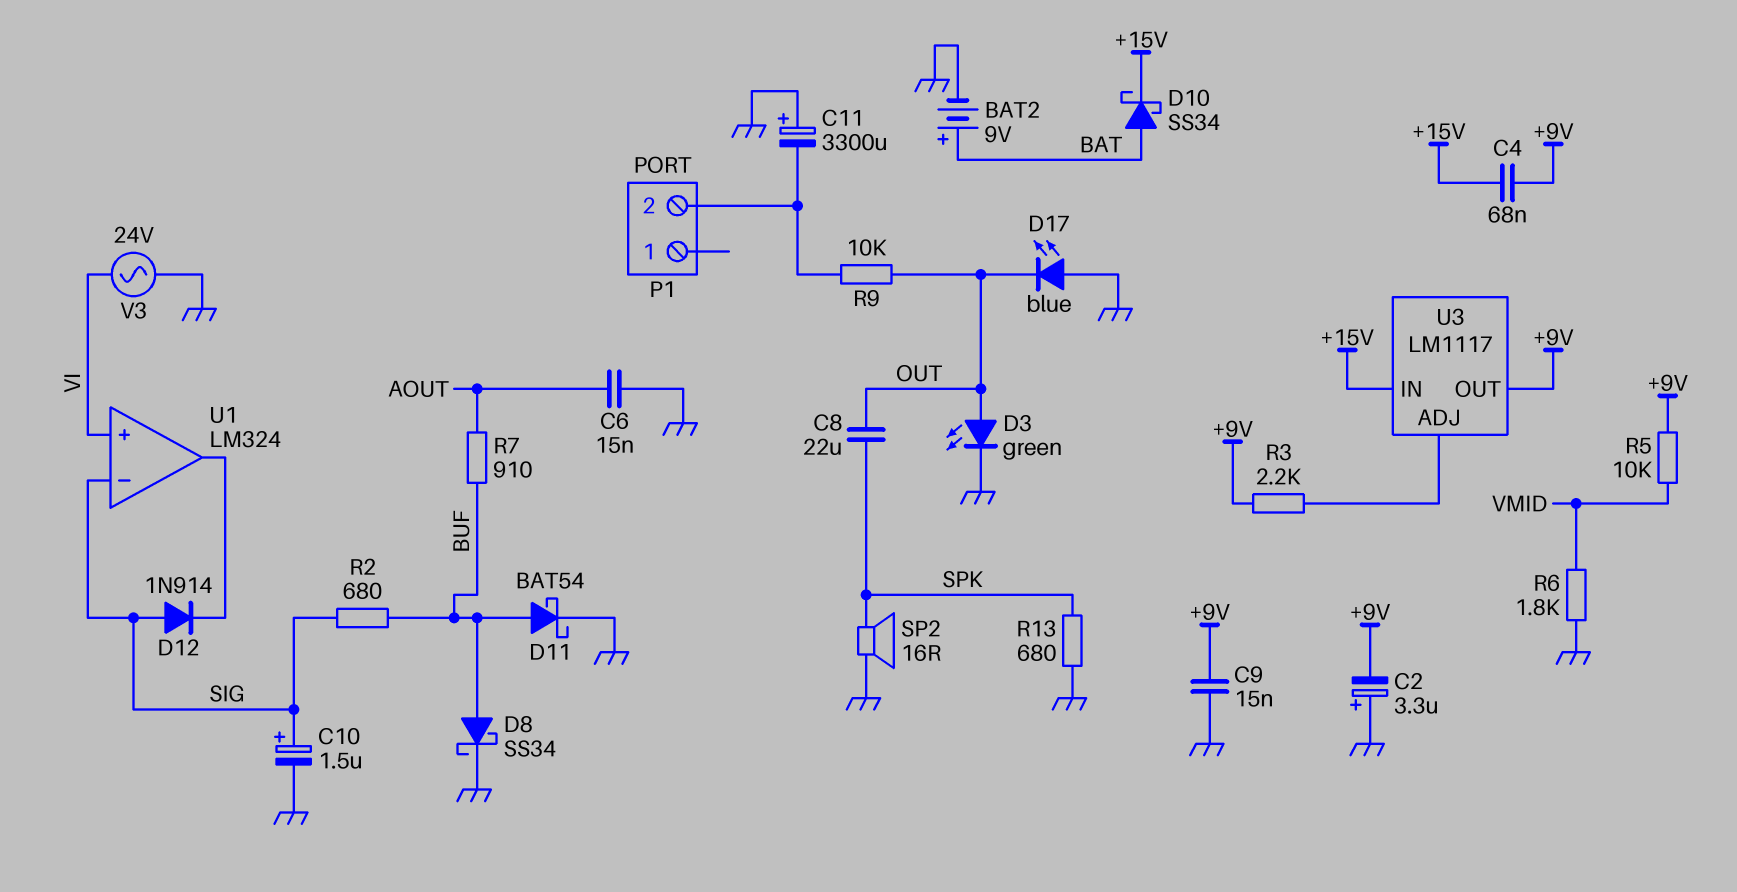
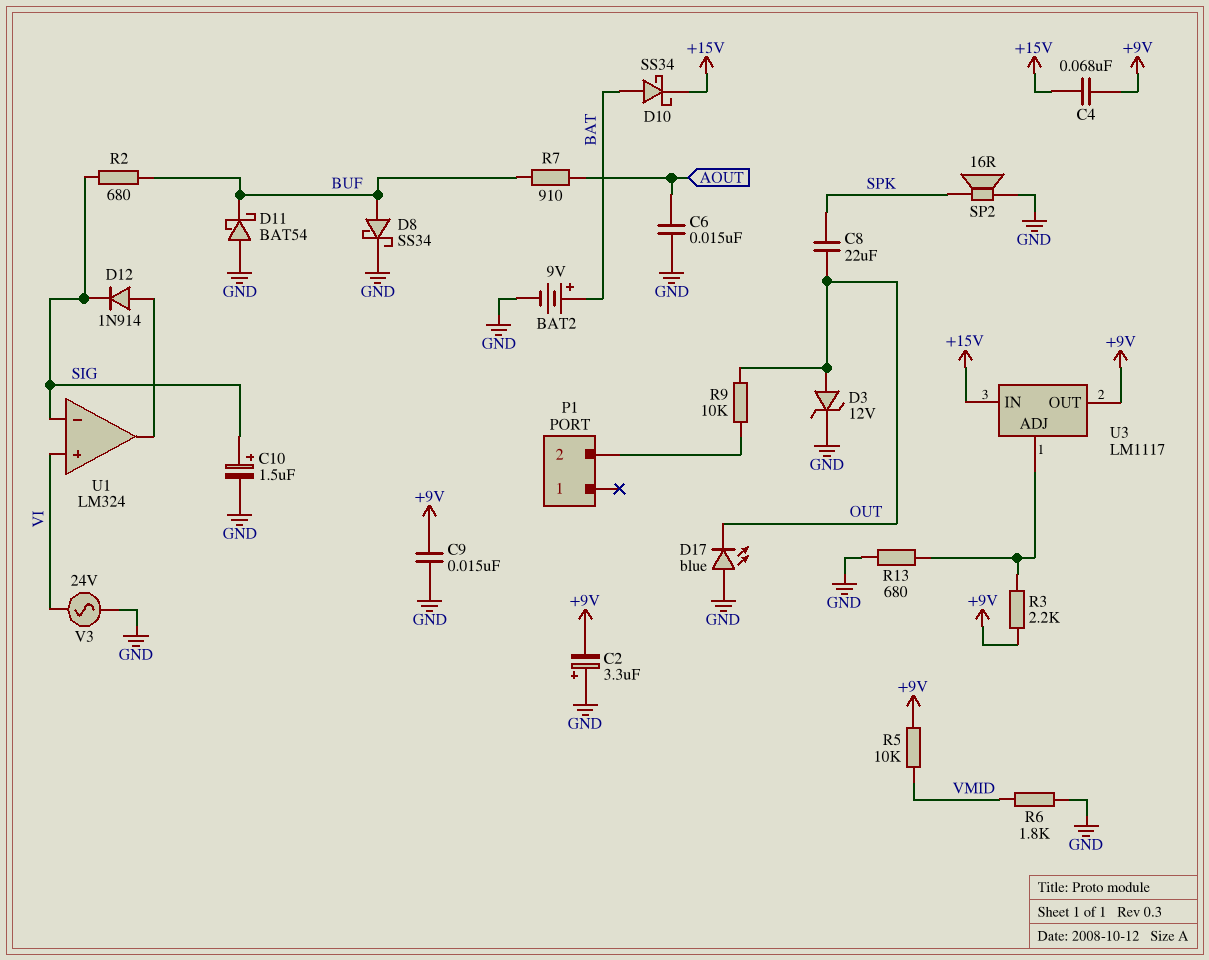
C11: 3300uF (plus GND, minus P1/2) -> none
D3: LED green (A OUT, K GND) -> zener 12V (A OUT, K GND)
D11: schottky BAT54 (A BUF, K GND) -> schottky BAT54 (A GND, K BUF)
D12: diode 1N914 (A SIG, K U1/out) -> diode 1N914 (A U1/out, K SIG)
R13: 680 (GND, SPK) -> 680 (GND, U3/ADJ)

